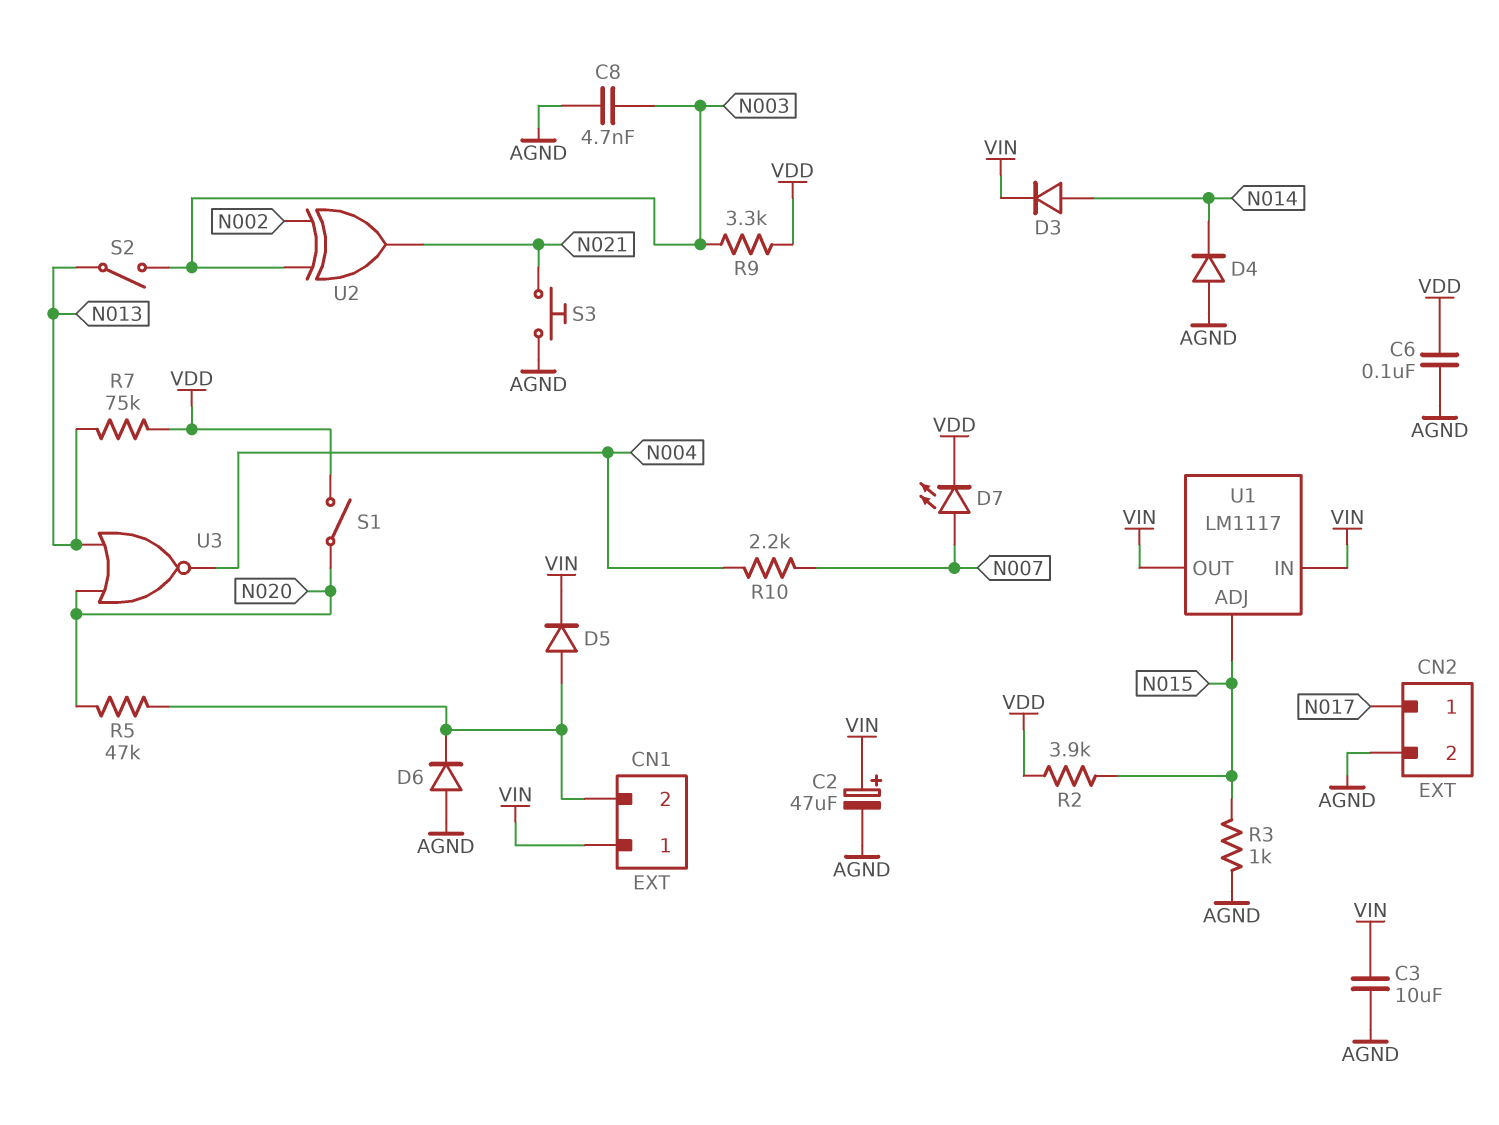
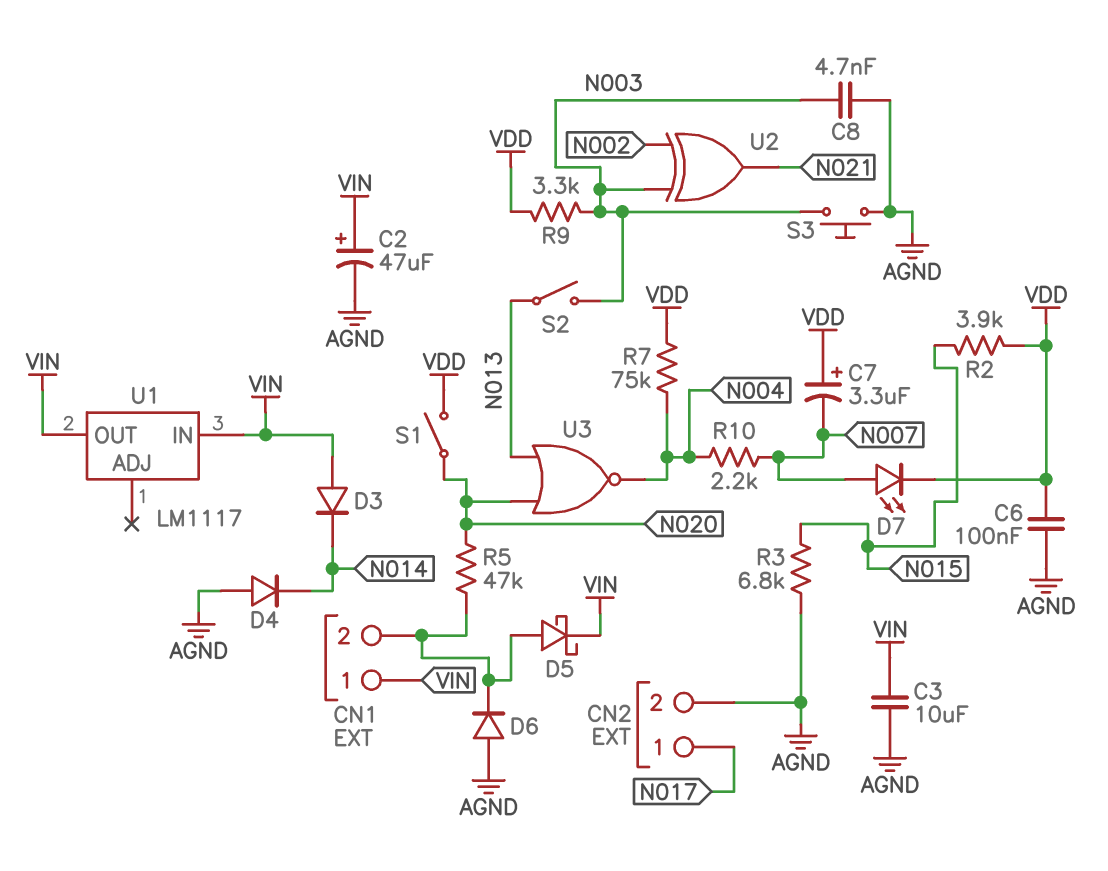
C7: none -> 3.3uF (plus VDD, minus N007)
D3: diode (A N014, K VIN) -> diode (A VIN, K N014)
D5: diode (A CN1/2, K VIN) -> schottky (A CN1/2, K VIN)
R3: 1k (AGND, N015) -> 6.8k (AGND, N015)
R7: 75k (N013, VDD) -> 75k (N004, VDD)
S3: button (AGND, N021) -> button (AGND, N003)
U1 pin ADJ: N015 -> none

